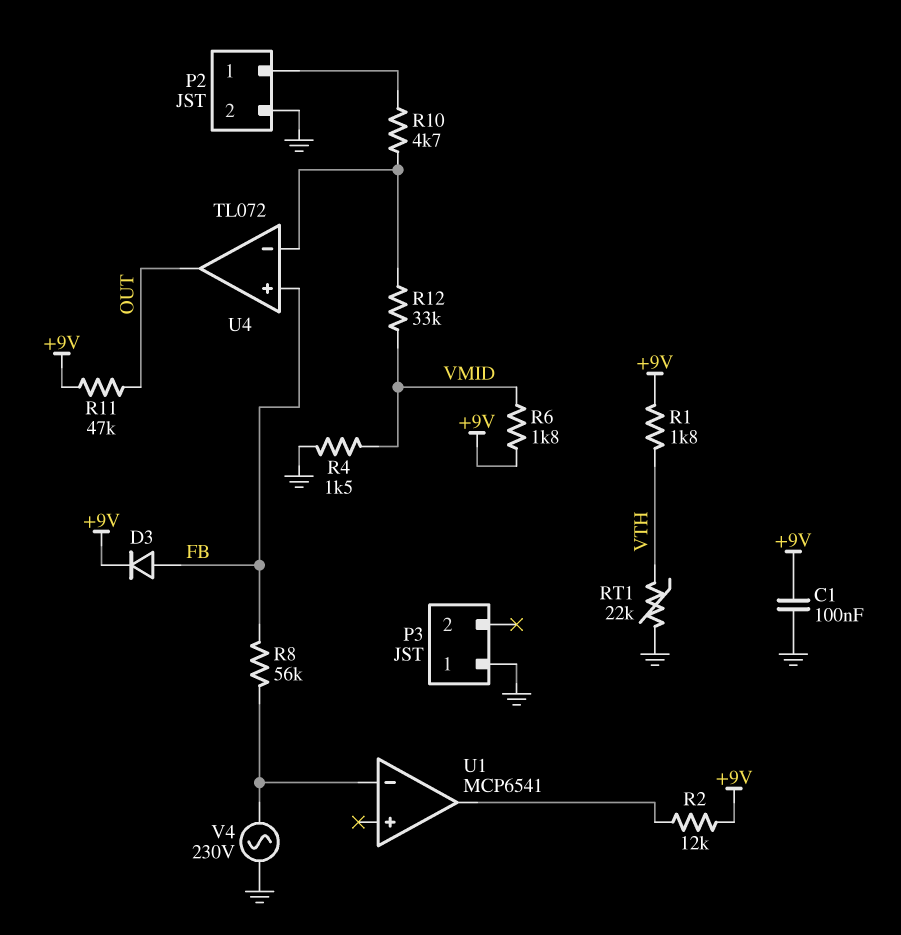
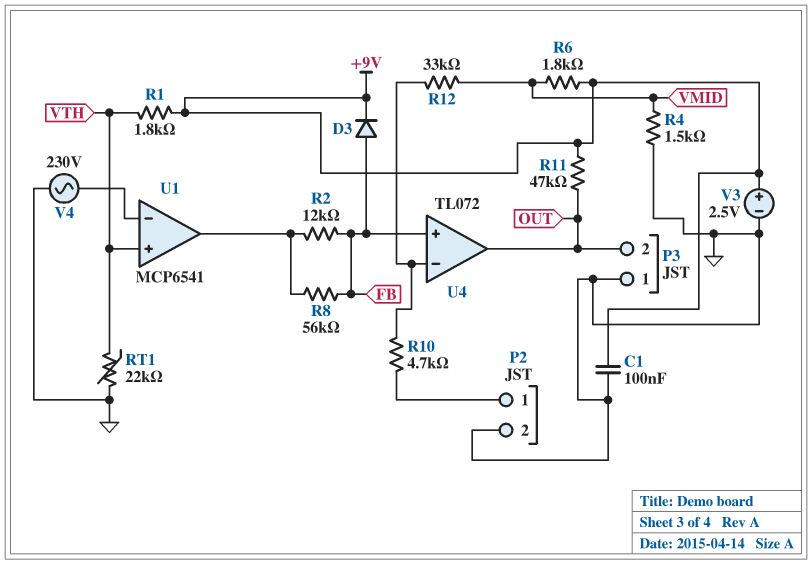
P3 pin 2: none -> OUT
R2: 12k (+9V, U1/out) -> 12k (FB, U1/out)
R8: 56k (FB, U1/in-) -> 56k (FB, U1/out)
U1 pin in+: none -> VTH
V3: none -> 2.5V (plus +9V, minus GND)

